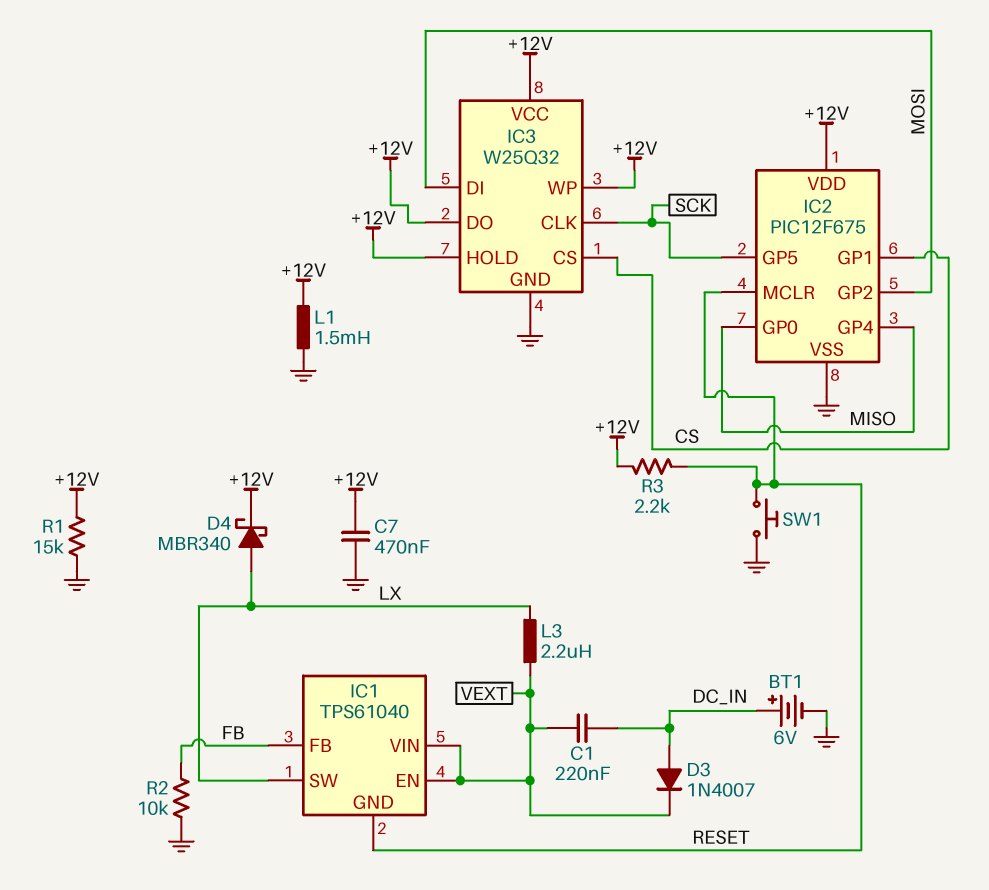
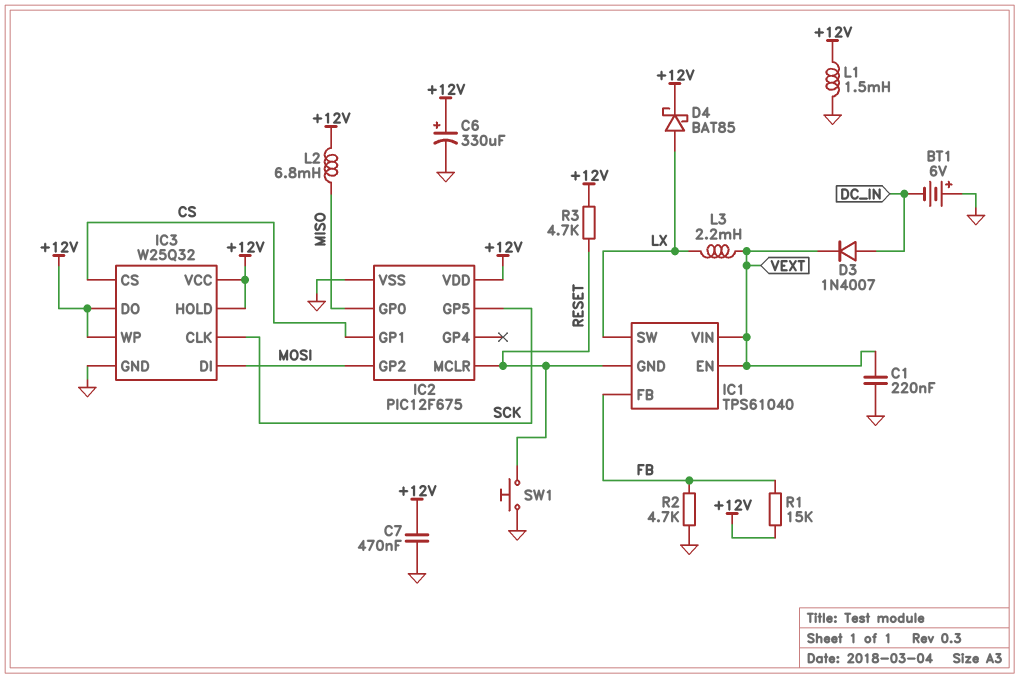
BT1: 6V (plus DC_IN, minus GND) -> 6V (plus GND, minus DC_IN)
C1: 220nF (DC_IN, VEXT) -> 220nF (GND, VEXT)
C6: none -> 330uF (plus +12V, minus GND)
D4: schottky MBR340 (A LX, K +12V) -> schottky BAT85 (A LX, K +12V)
IC2 pin GP4: MISO -> none
L2: none -> 6.8mH (+12V, MISO)
L3: 2.2uH (LX, VEXT) -> 2.2mH (LX, VEXT)
R1: 15k (+12V, GND) -> 15k (+12V, FB)
R2: 10k (FB, GND) -> 4.7k (FB, GND)
R3: 2.2k (+12V, RESET) -> 4.7k (+12V, RESET)

